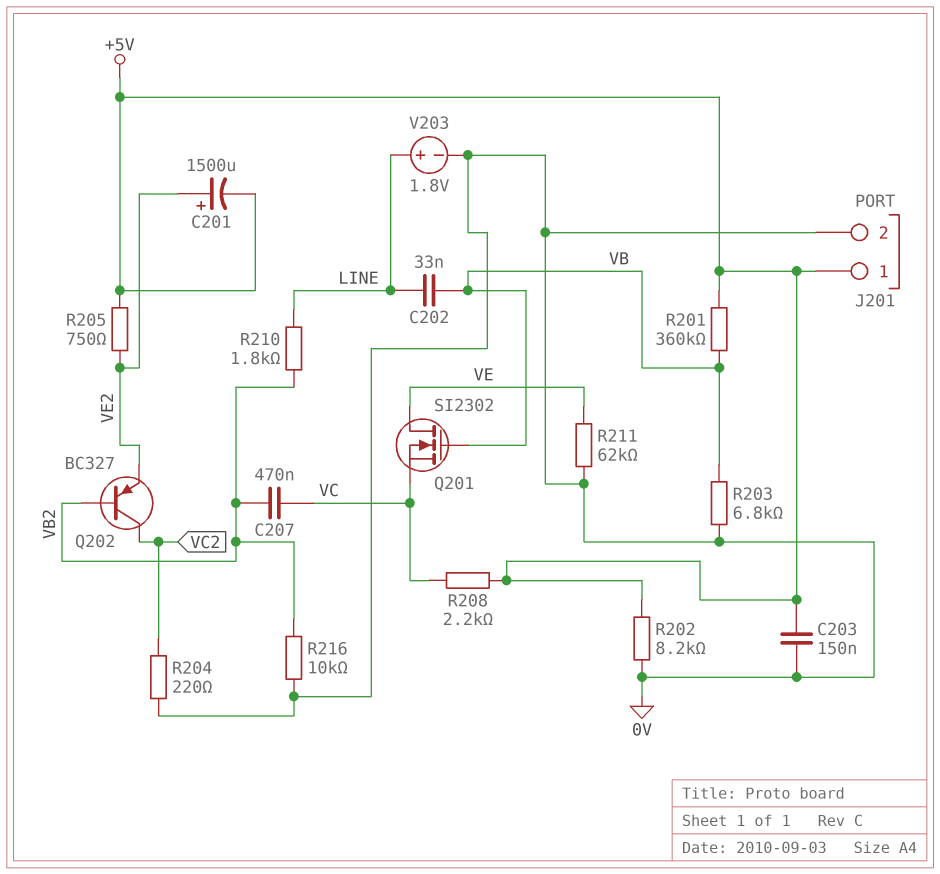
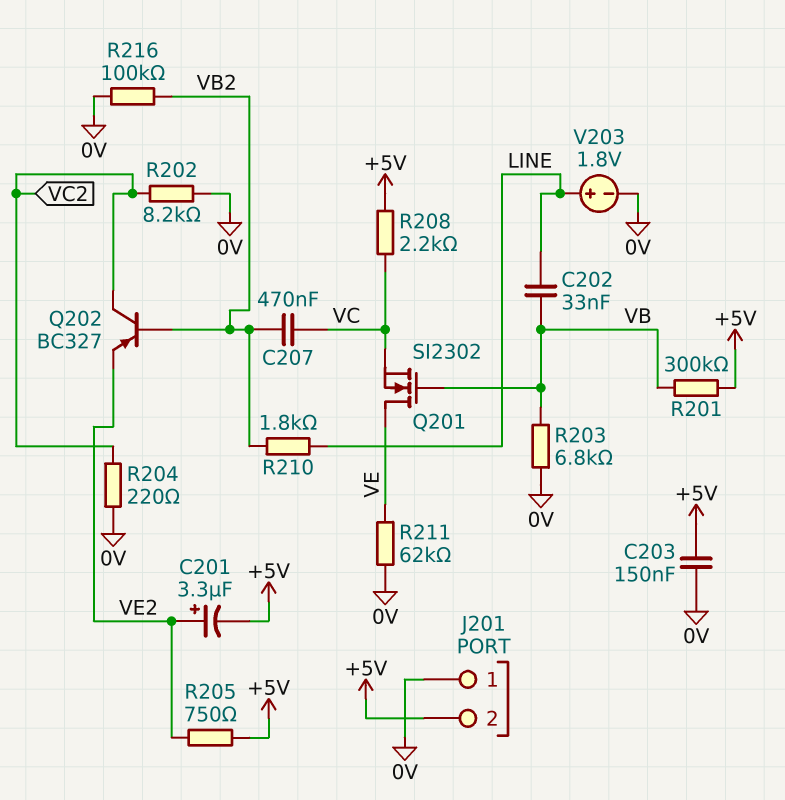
C201: 1500uF (plus VE2, minus +5V) -> 3.3uF (plus VE2, minus +5V)
J201 pin 1: +5V -> 0V
J201 pin 2: 0V -> +5V
R201: 360k (+5V, VB) -> 300k (+5V, VB)
R202: 8.2k (+5V, 0V) -> 8.2k (0V, VC2)
R216: 10k (0V, VB2) -> 100k (0V, VB2)

